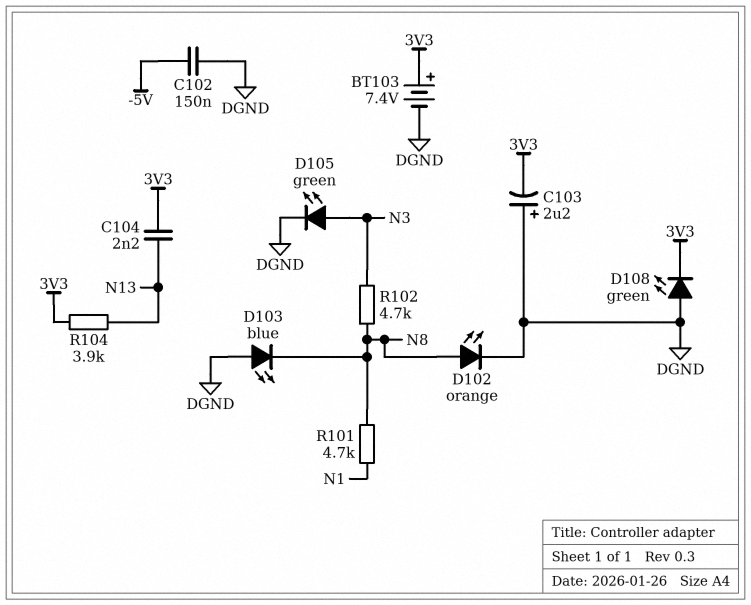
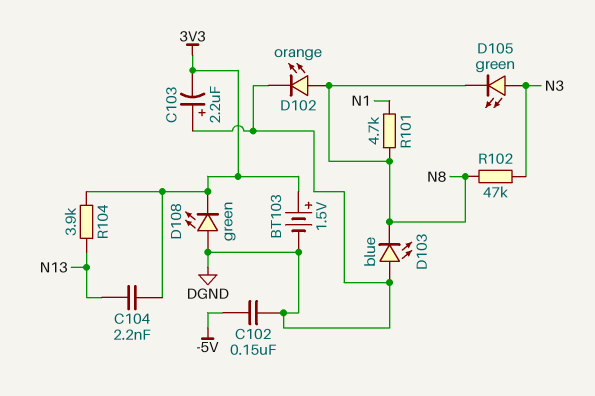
BT103: 7.4V (plus 3V3, minus DGND) -> 1.5V (plus 3V3, minus DGND)
D105: LED green (A N3, K DGND) -> LED green (A N3, K N8)
R102: 4.7k (N3, N8) -> 47k (N3, N8)

